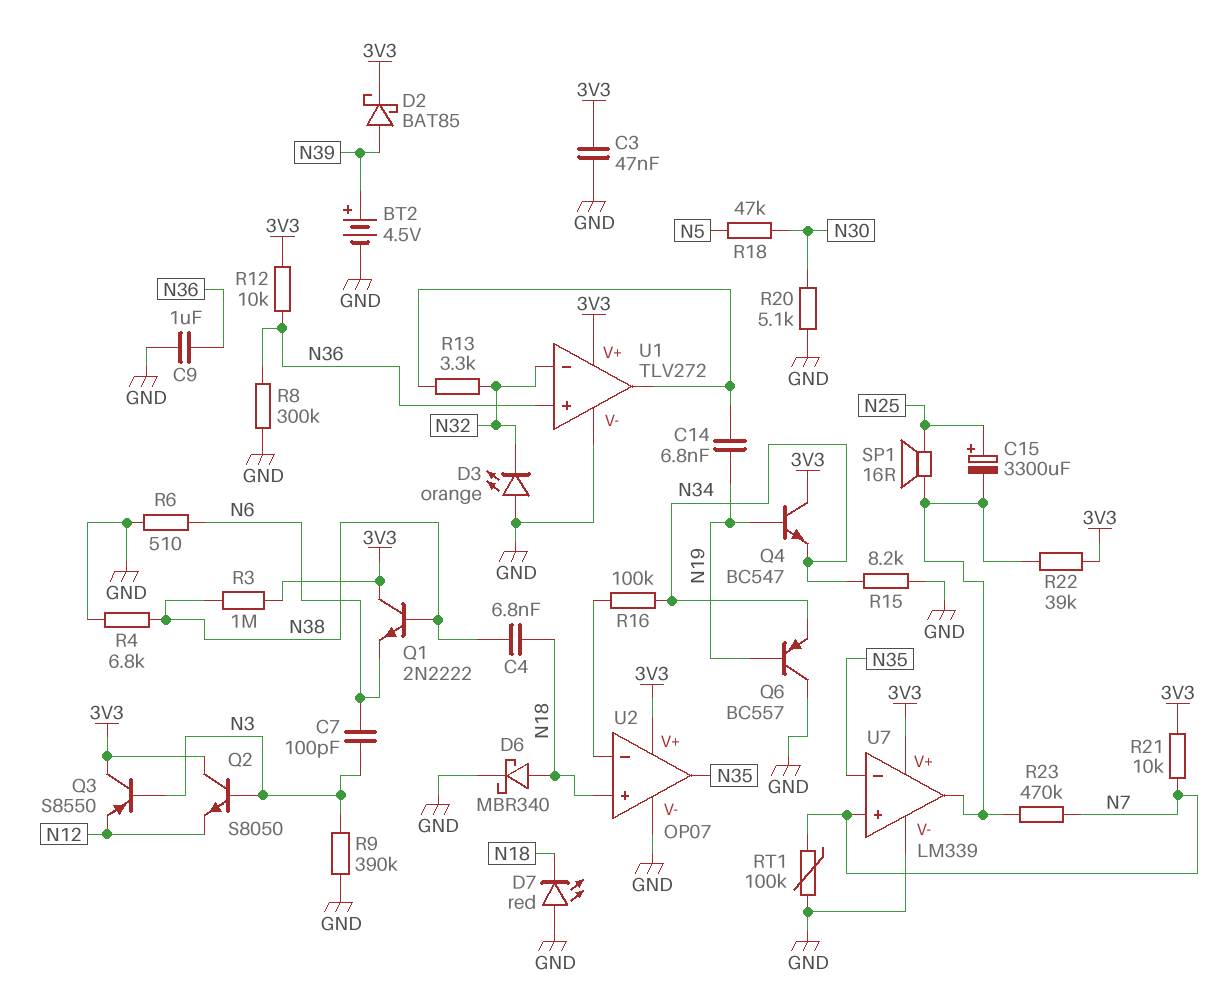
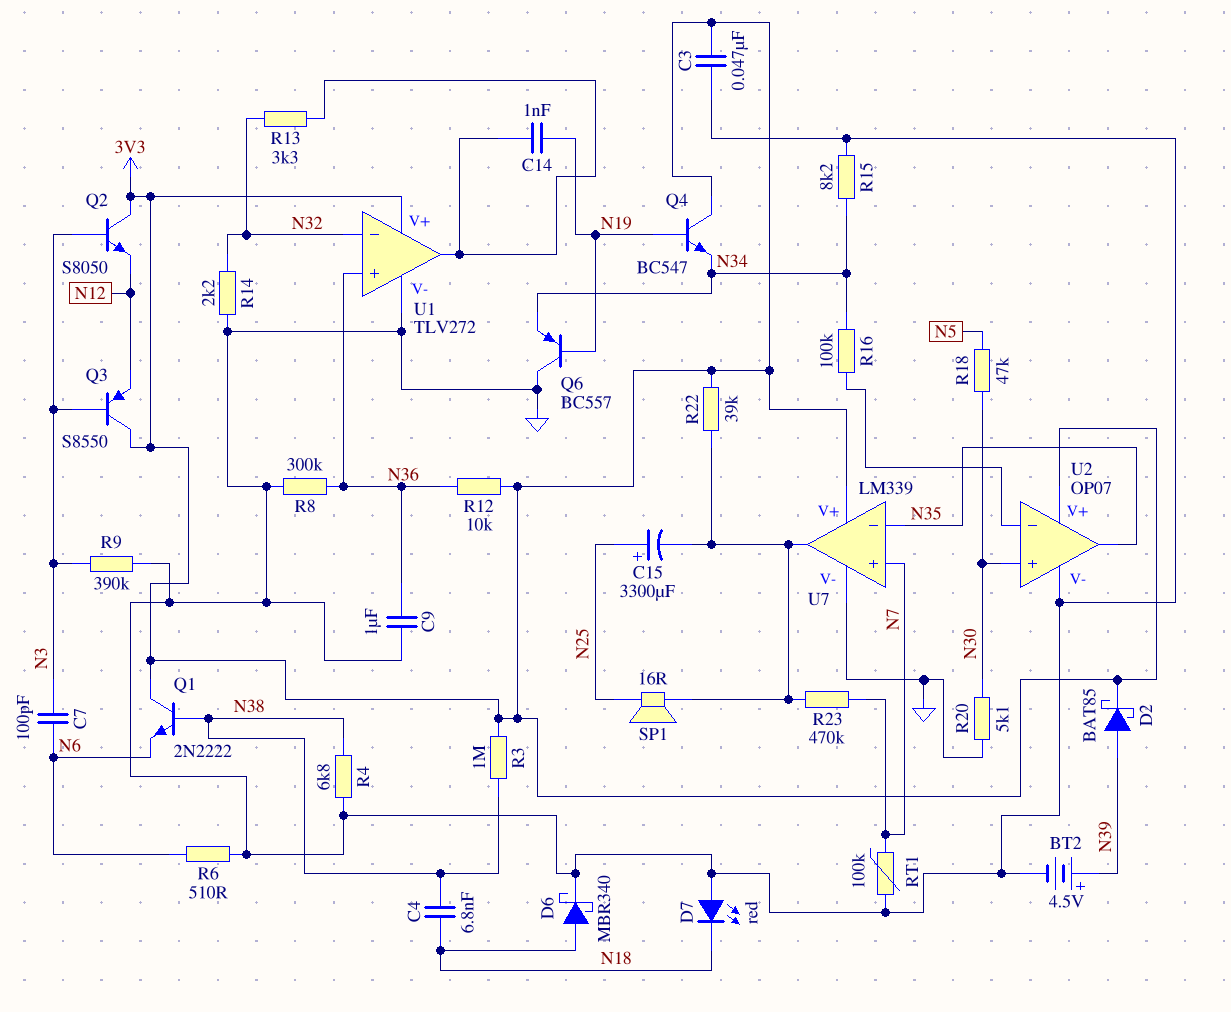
C14: 6.8nF (N19, U1/out) -> 1nF (N19, U1/out)
D3: LED orange (A GND, K N32) -> none
R14: none -> 2.2k (GND, N32)
R21: 10k (3V3, N7) -> none
U2 pin in+: N18 -> N30

